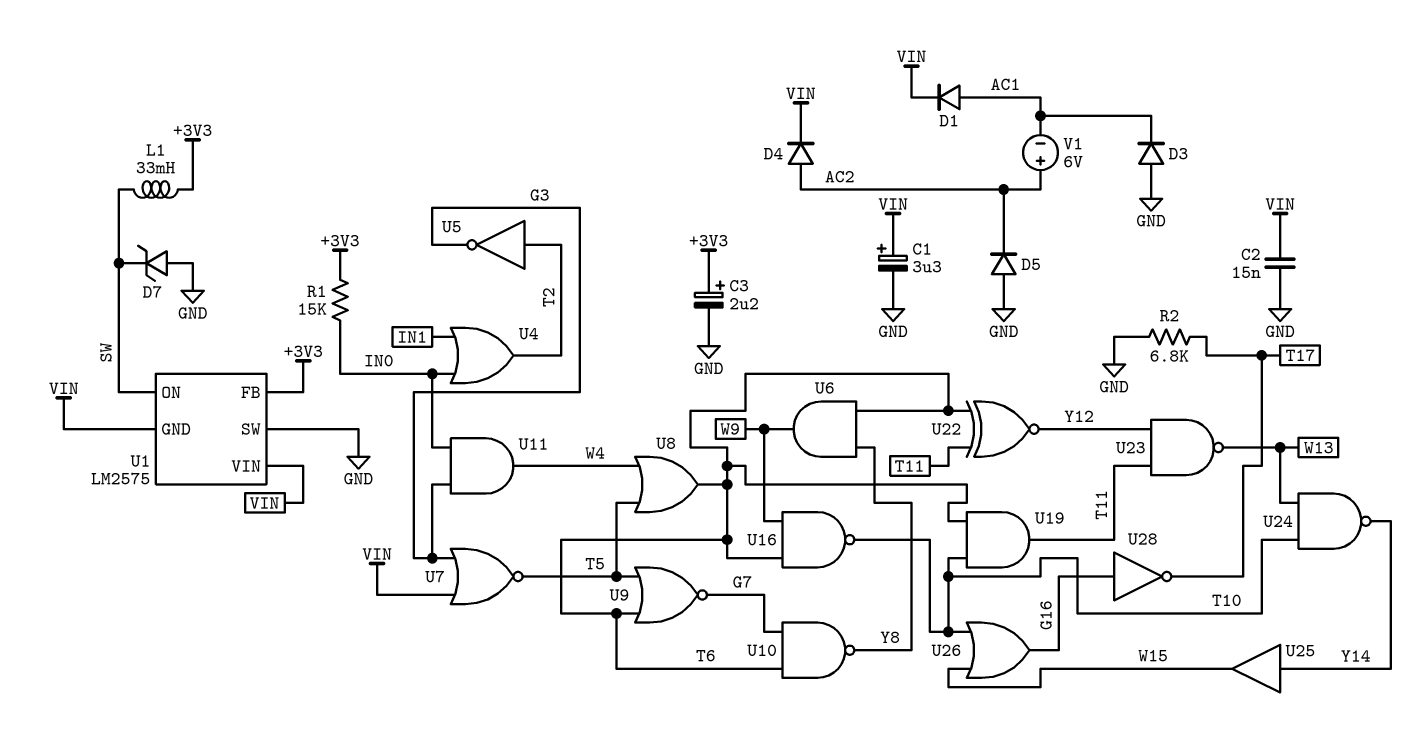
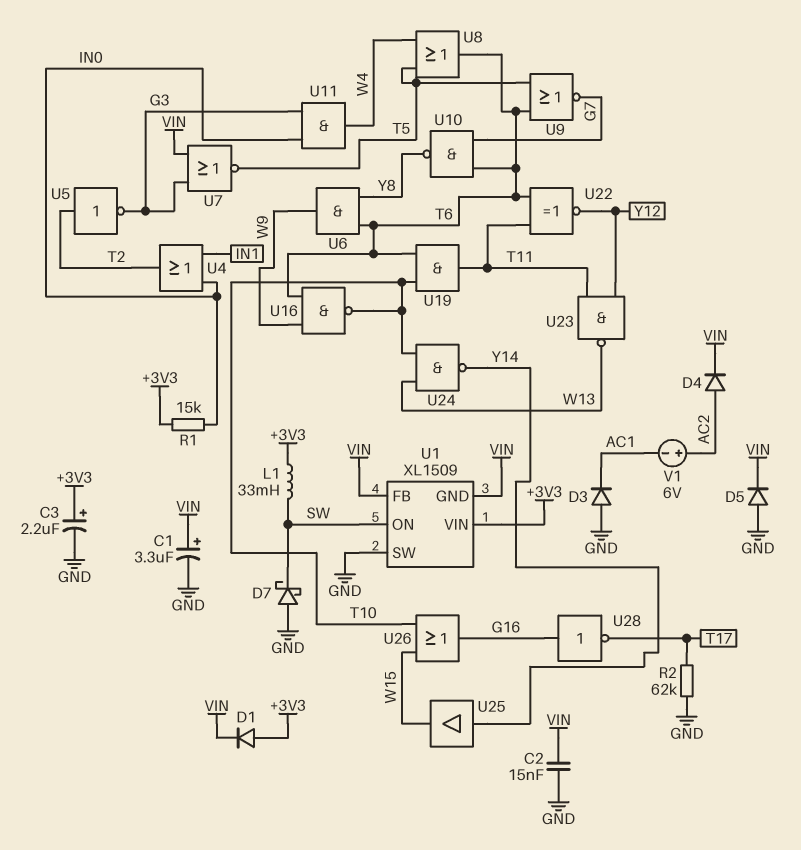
D1: diode (A AC1, K VIN) -> diode (A +3V3, K VIN)
D5: diode (A GND, K AC2) -> diode (A GND, K VIN)
D7: zener (A GND, K SW) -> schottky (A GND, K SW)
R2: 6.8k (GND, T17) -> 62k (GND, T17)
U1: LM2575 -> XL1509
U1 pin FB: +3V3 -> VIN
U1 pin VIN: VIN -> +3V3

